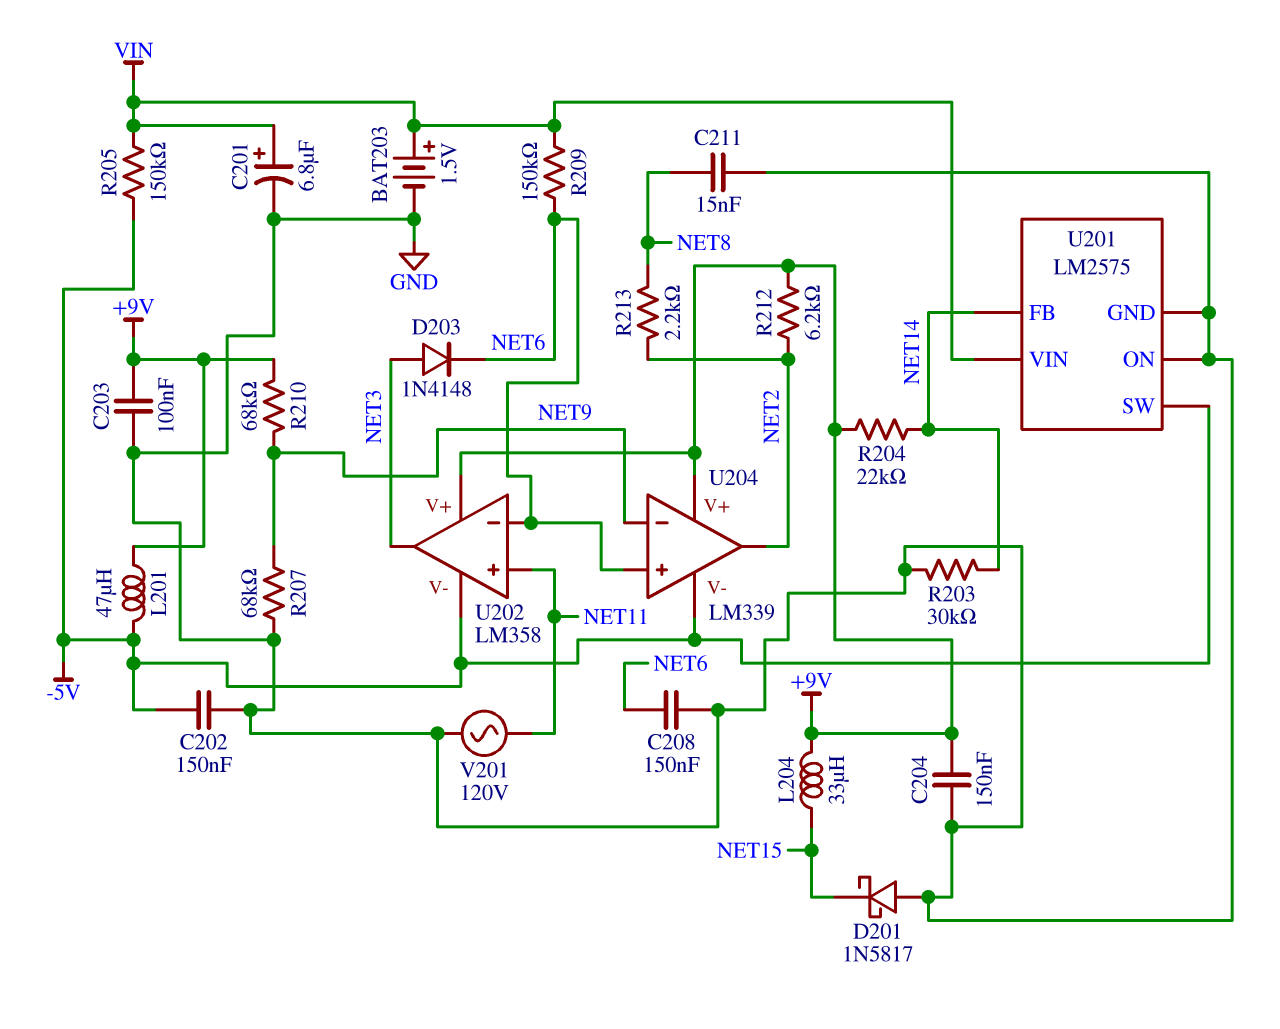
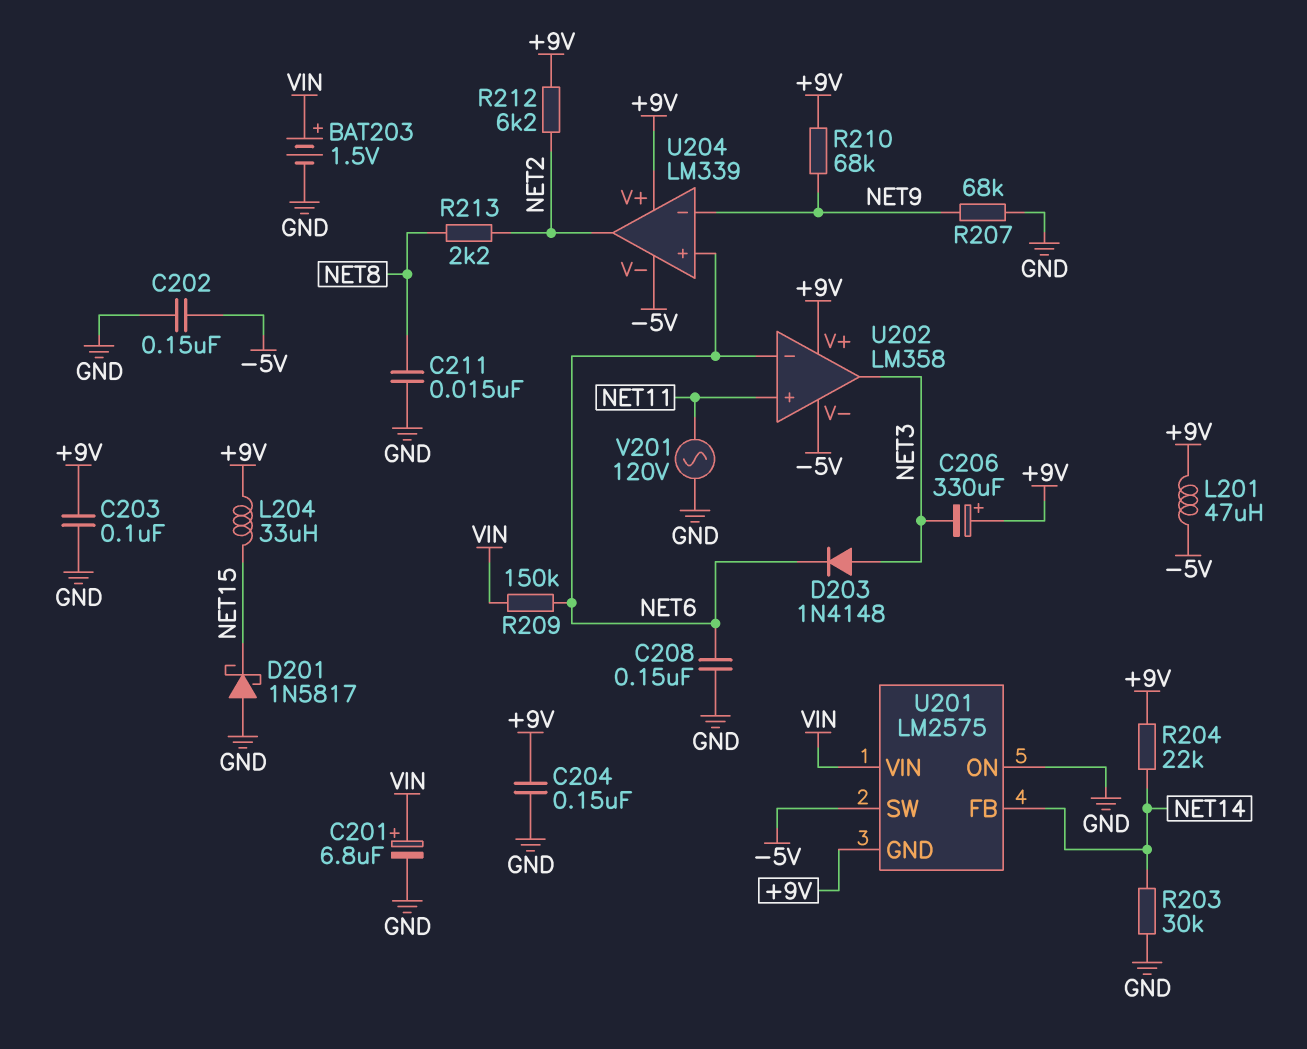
C206: none -> 330uF (plus +9V, minus NET3)
R205: 150k (-5V, VIN) -> none
U201 pin GND: GND -> +9V

